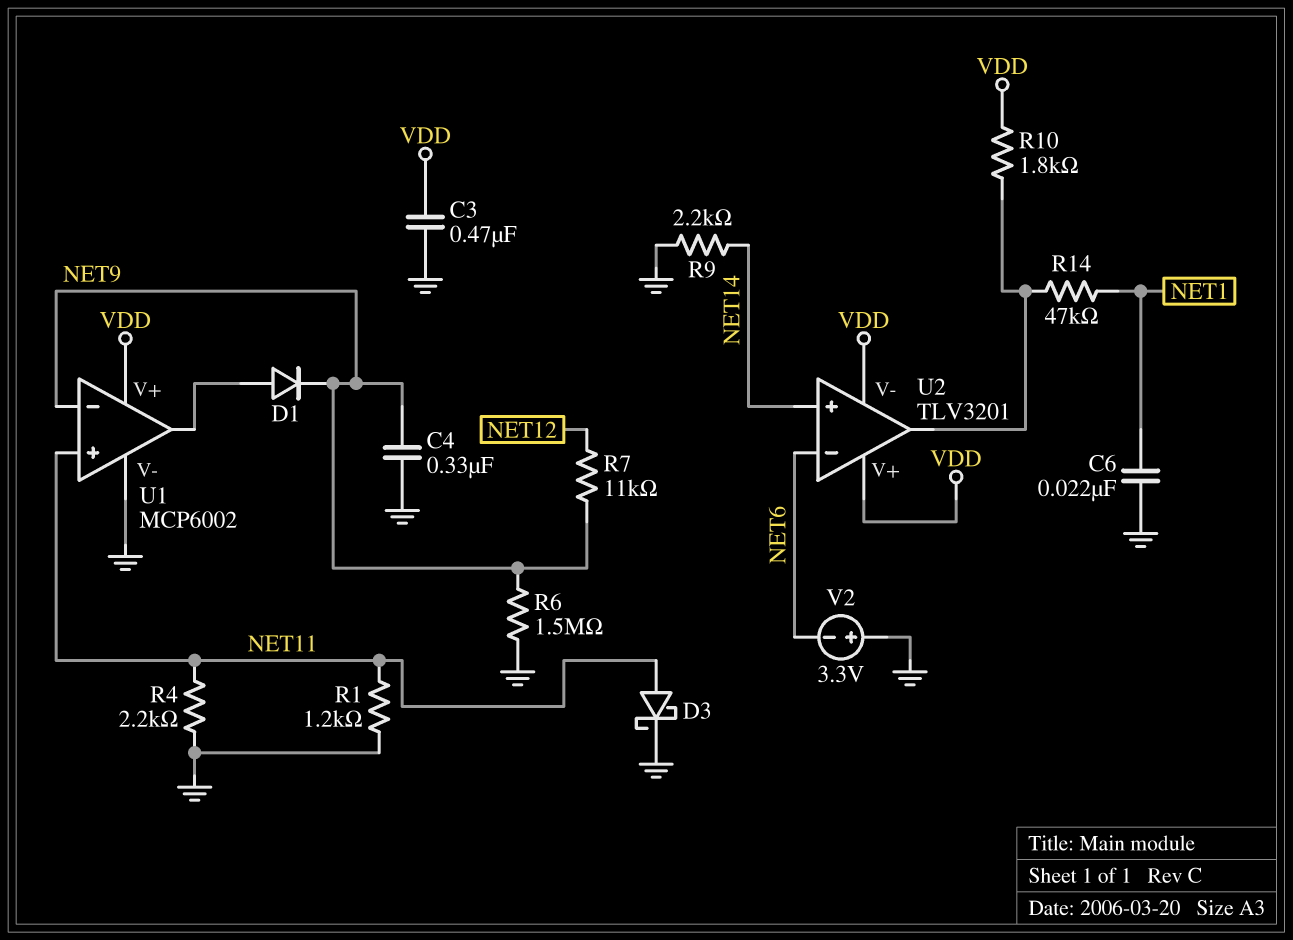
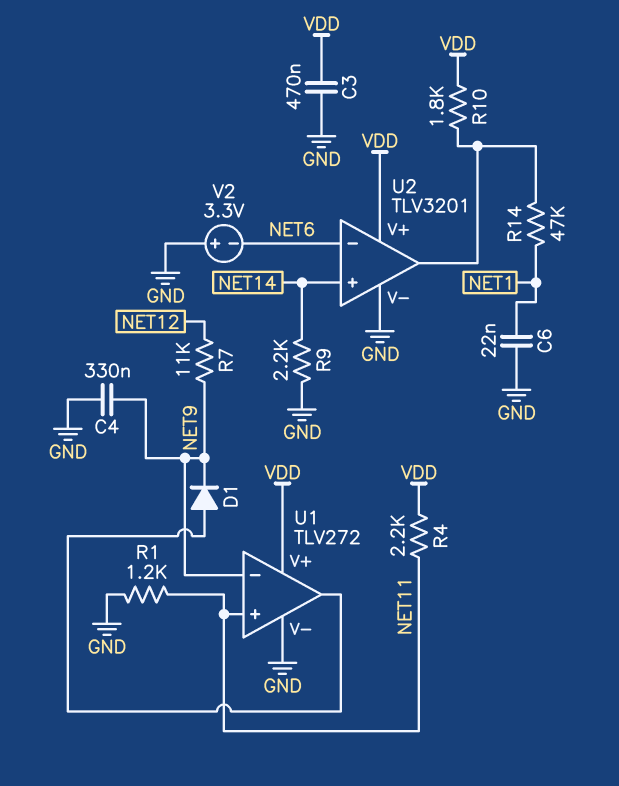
D3: schottky (A NET11, K GND) -> none
R4: 2.2k (GND, NET11) -> 2.2k (NET11, VDD)
R6: 1.5M (GND, NET9) -> none
U1: MCP6002 -> TLV272
U2 pin V-: VDD -> GND

